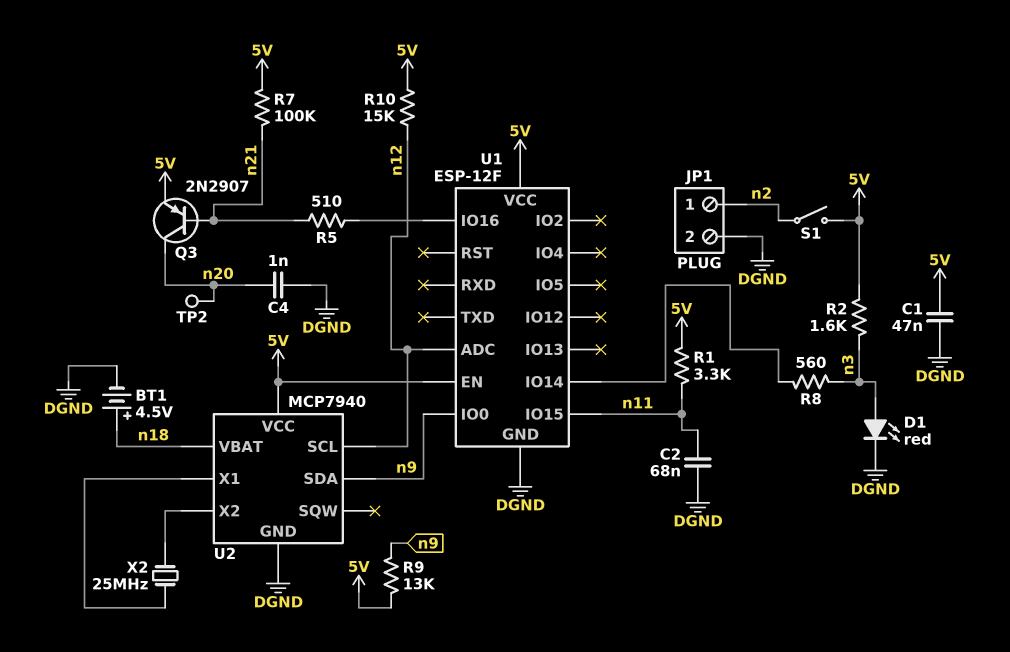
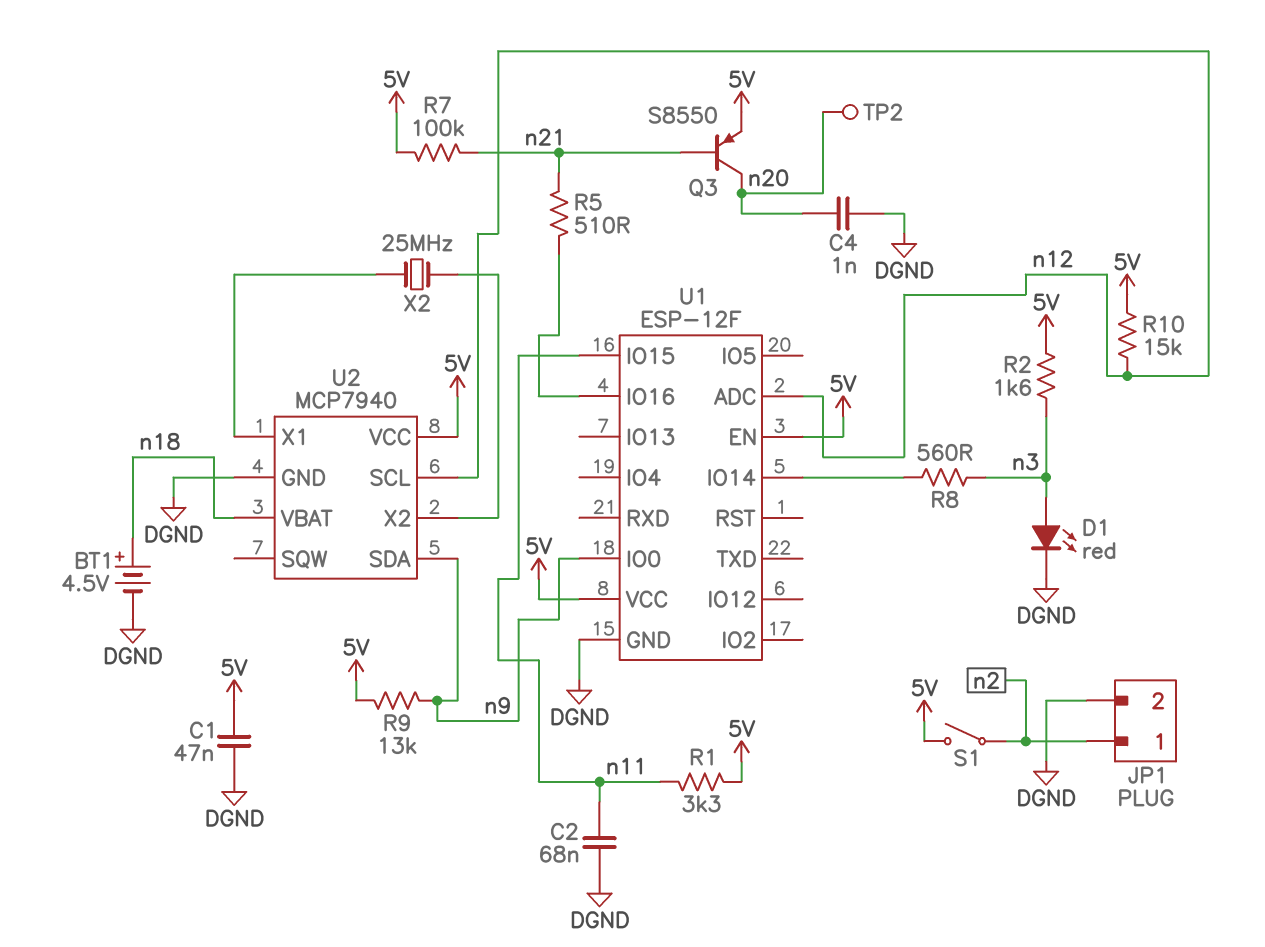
Q3: PNP 2N2907 (B n21, C n20, E 5V) -> PNP S8550 (B n21, C n20, E 5V)

